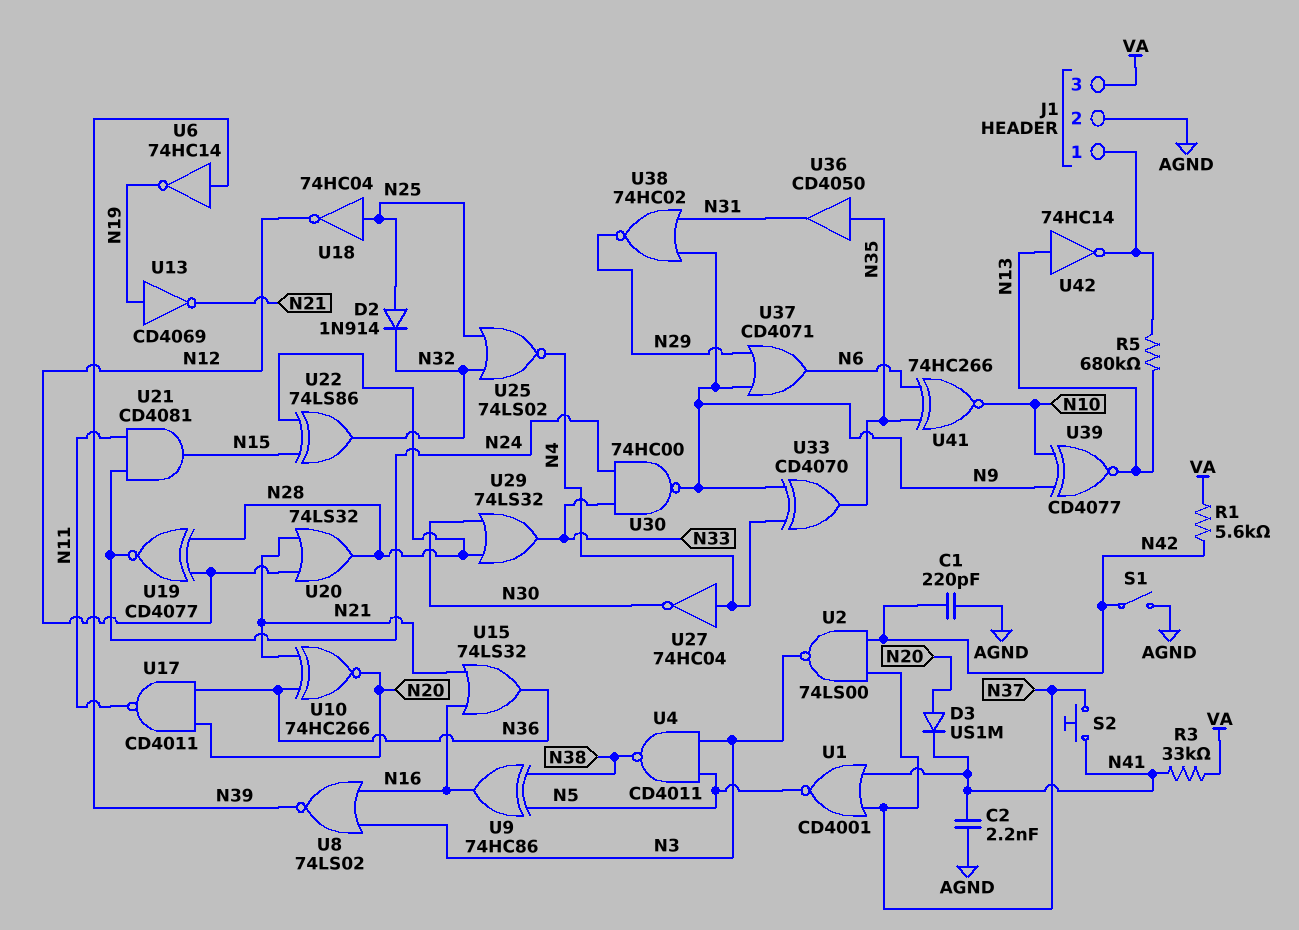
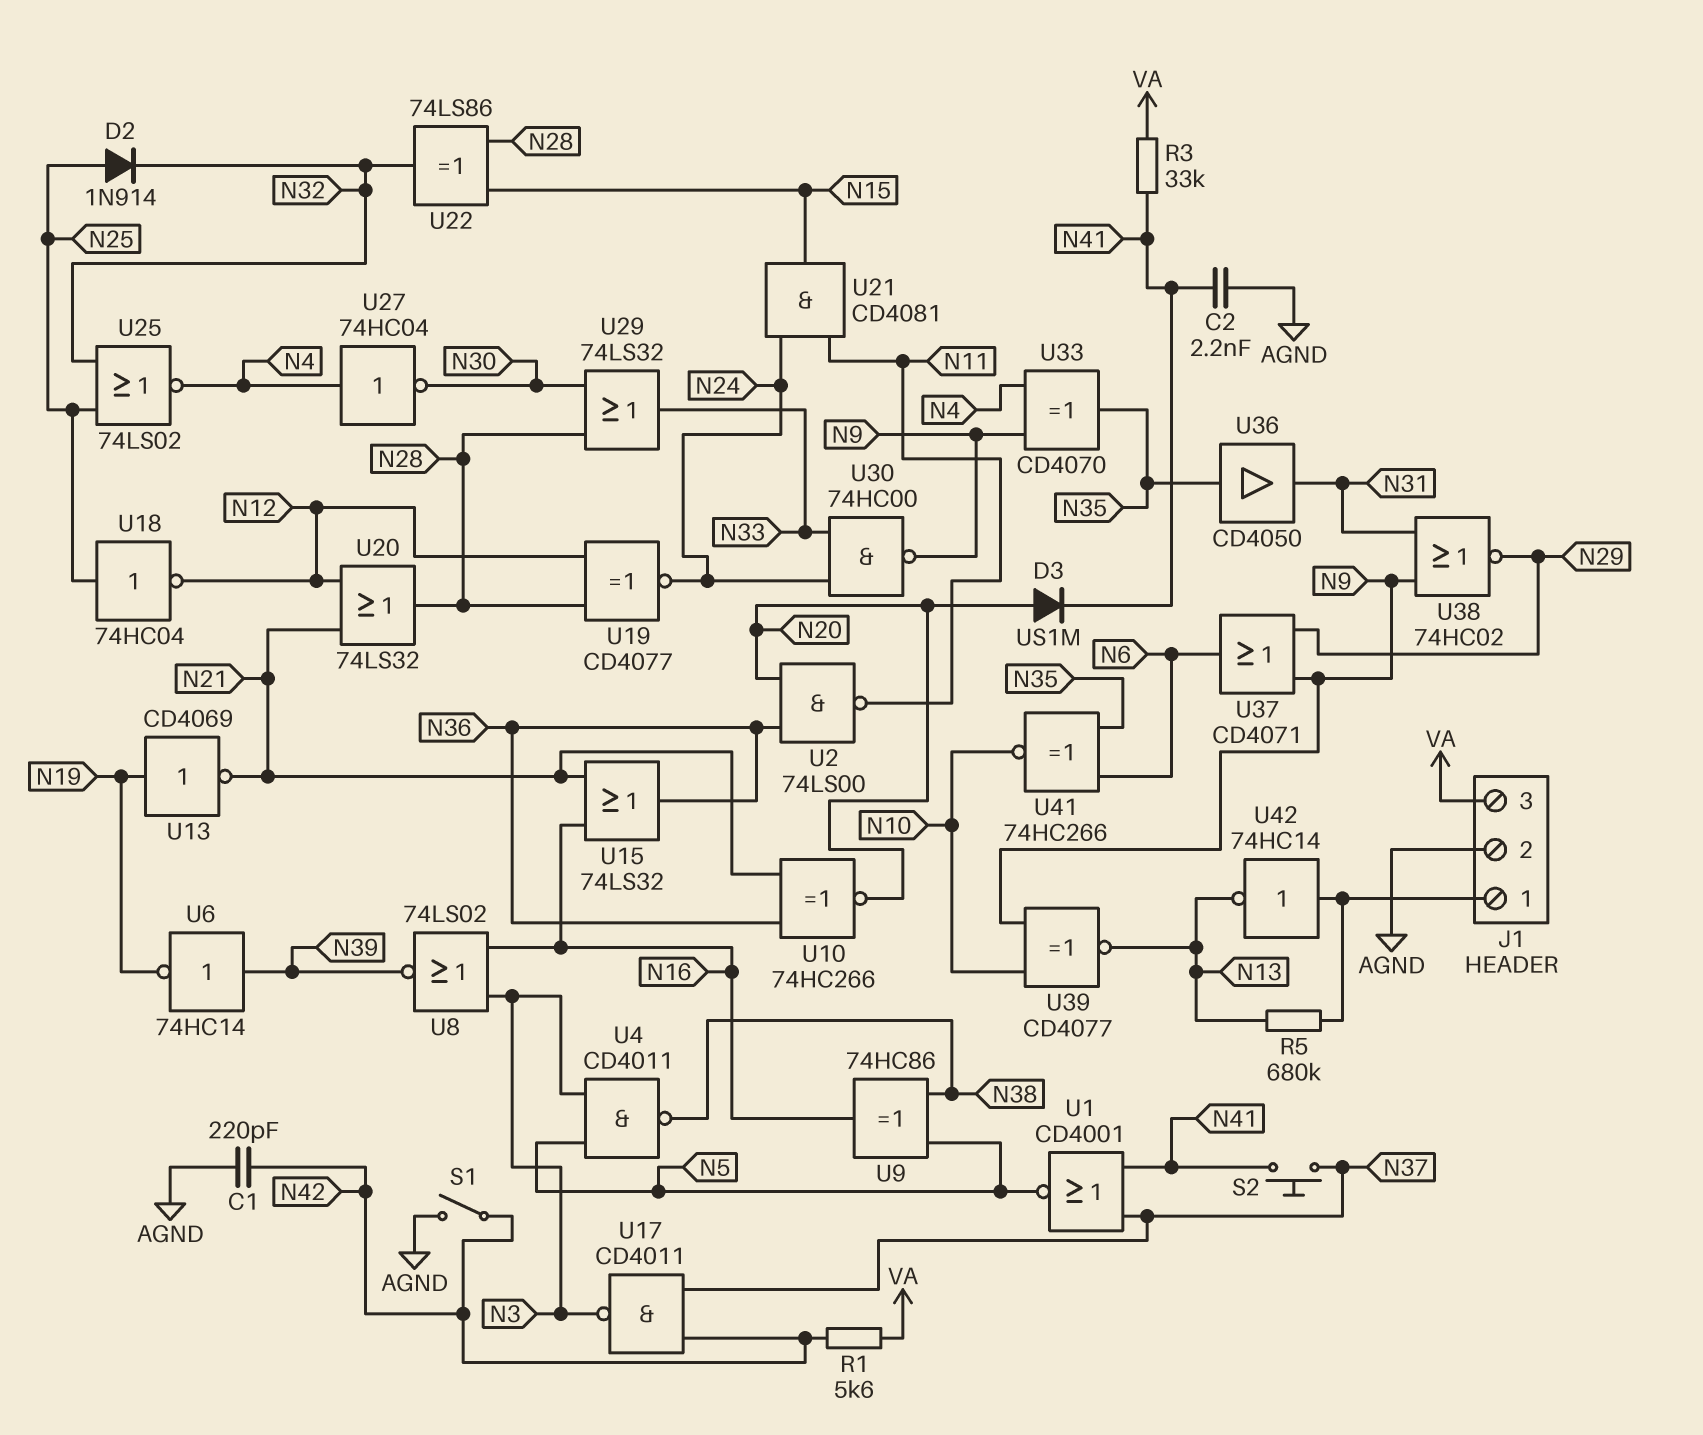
U2: NAND 74LS00 (in N37, in N42, out N3) -> NAND 74LS00 (in N20, in N36, out N11)
U17: NAND CD4011 (in N20, in N36, out N11) -> NAND CD4011 (in N37, in N42, out N3)
U42: NOT 74HC14 (in N13, out J1/1) -> NOT 74HC14 (in J1/1, out N13)

